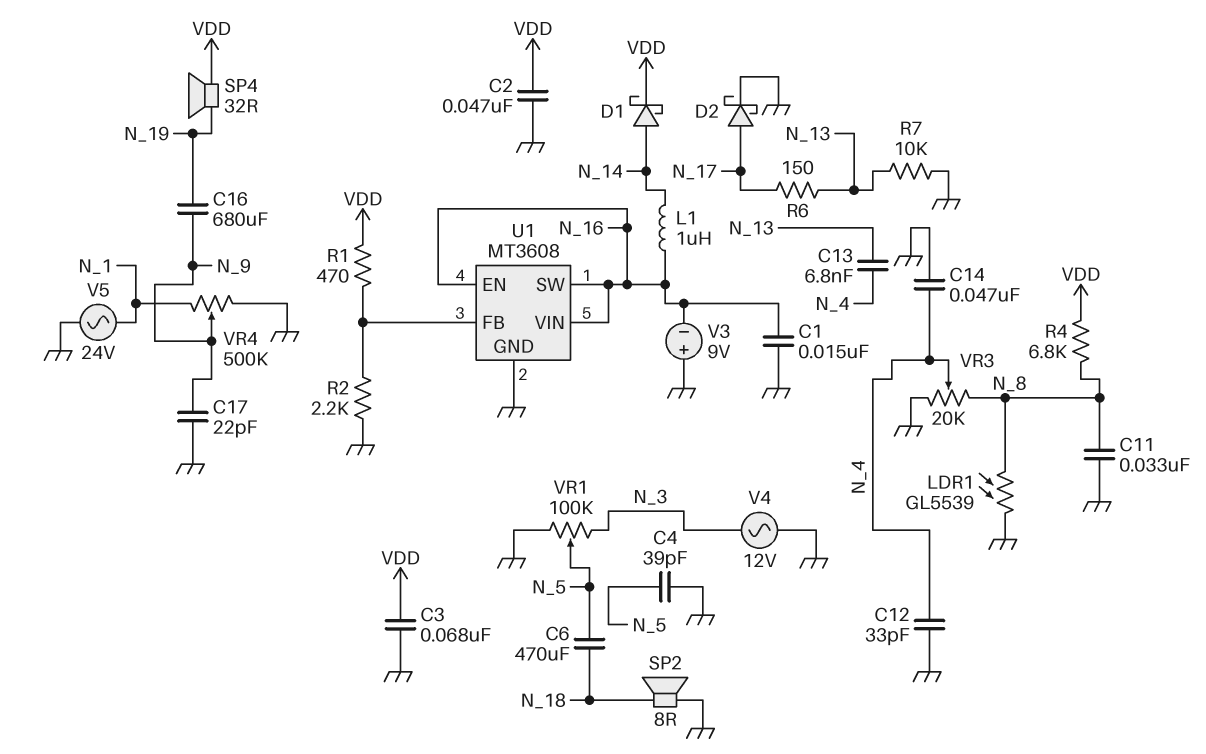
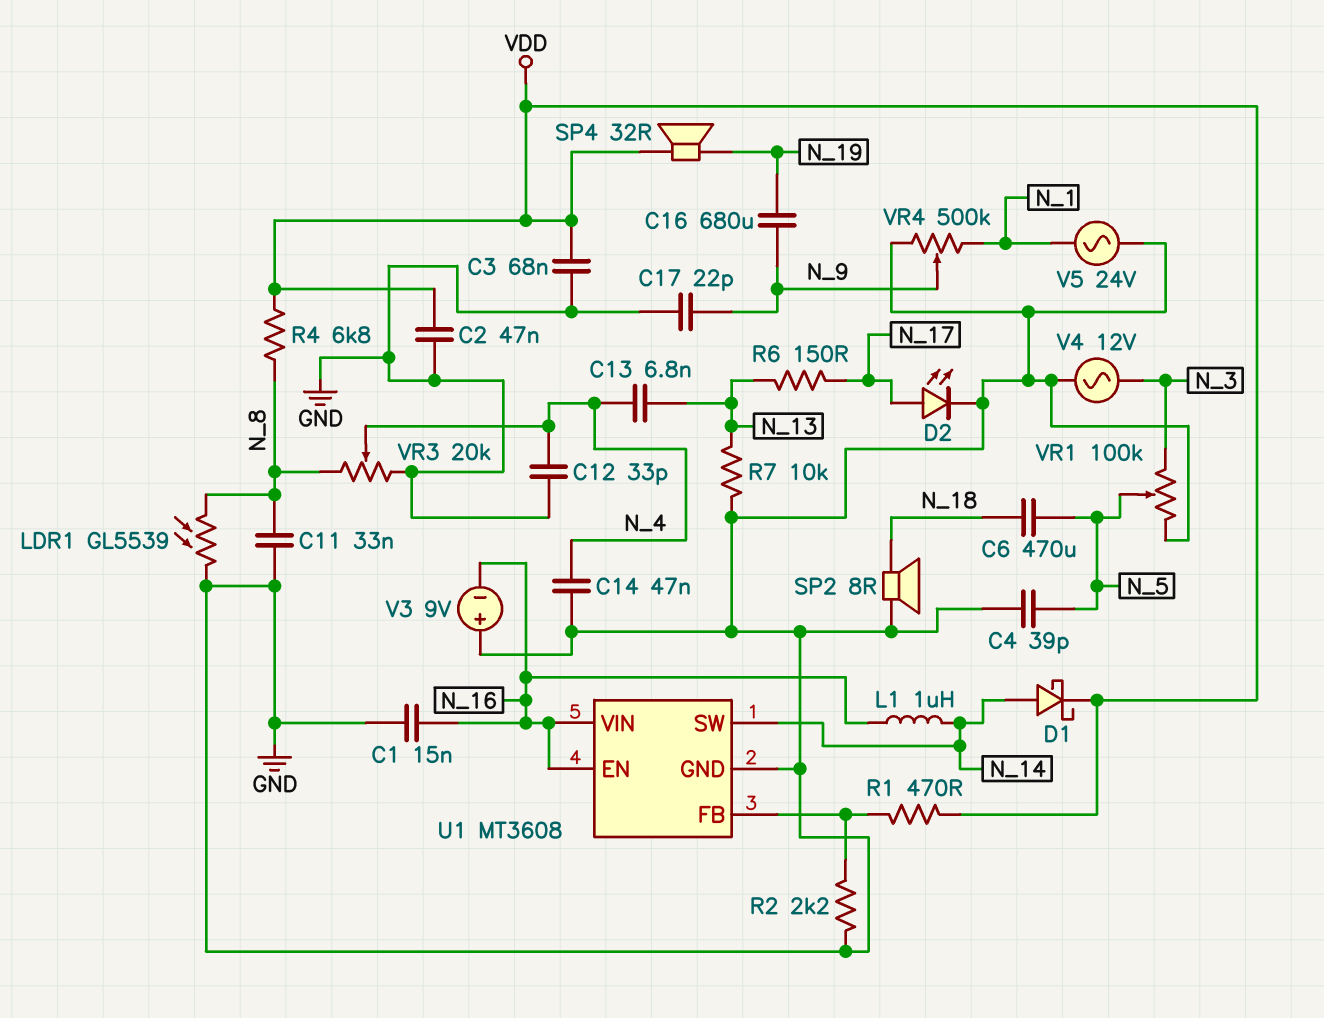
D2: schottky (A N_17, K GND) -> LED (A N_17, K GND)
U1 pin SW: N_16 -> N_14

